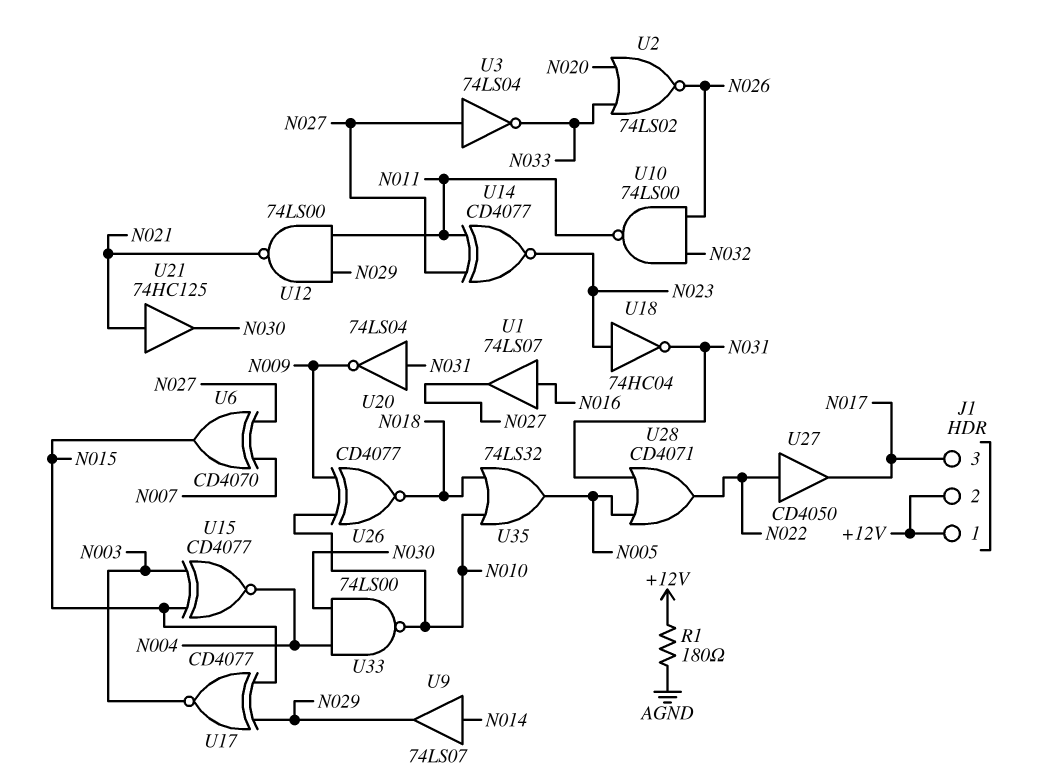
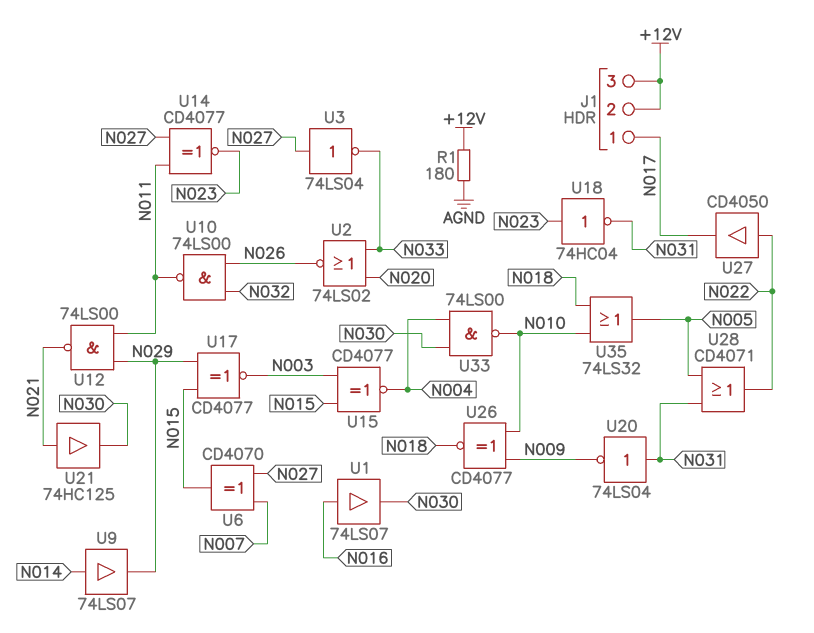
J1 pin 1: +12V -> N017
J1 pin 3: N017 -> +12V
U1: buffer 74LS07 (in N016, out N027) -> buffer 74LS07 (in N016, out N030)

